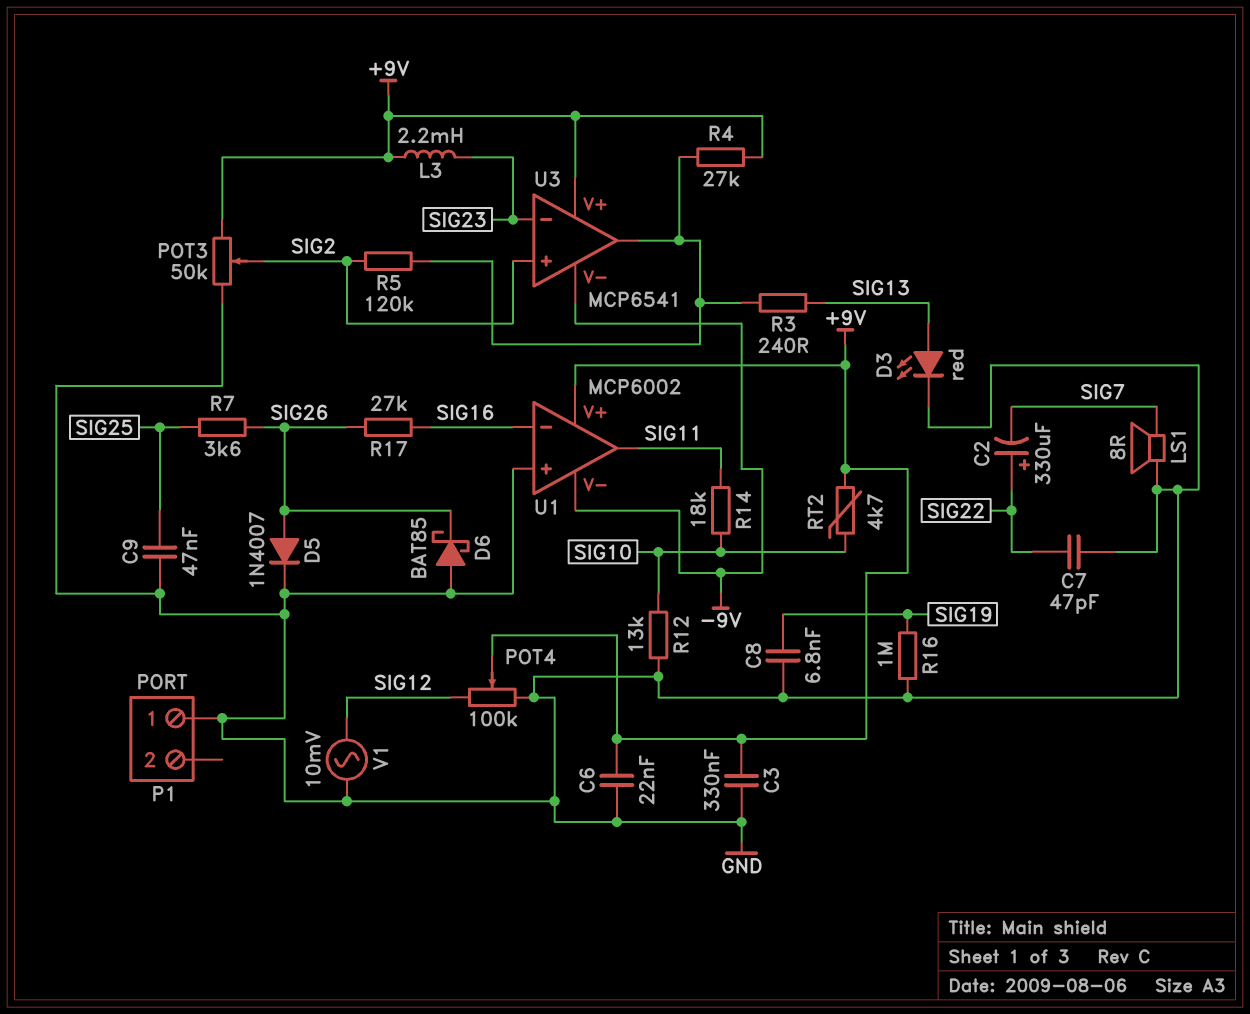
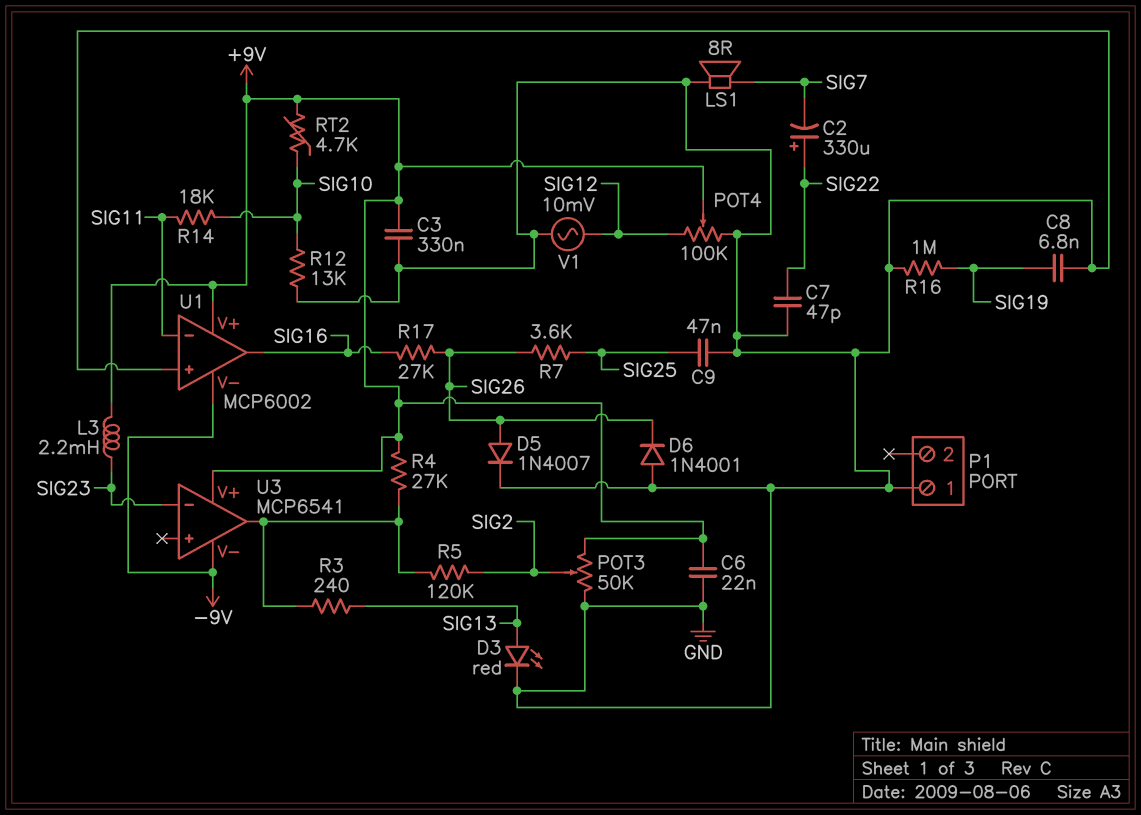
D6: schottky BAT85 (A GND, K SIG26) -> diode 1N4001 (A GND, K SIG26)
U1 pin in-: SIG16 -> SIG11
U1 pin out: SIG11 -> SIG16
U3 pin in+: SIG2 -> none

